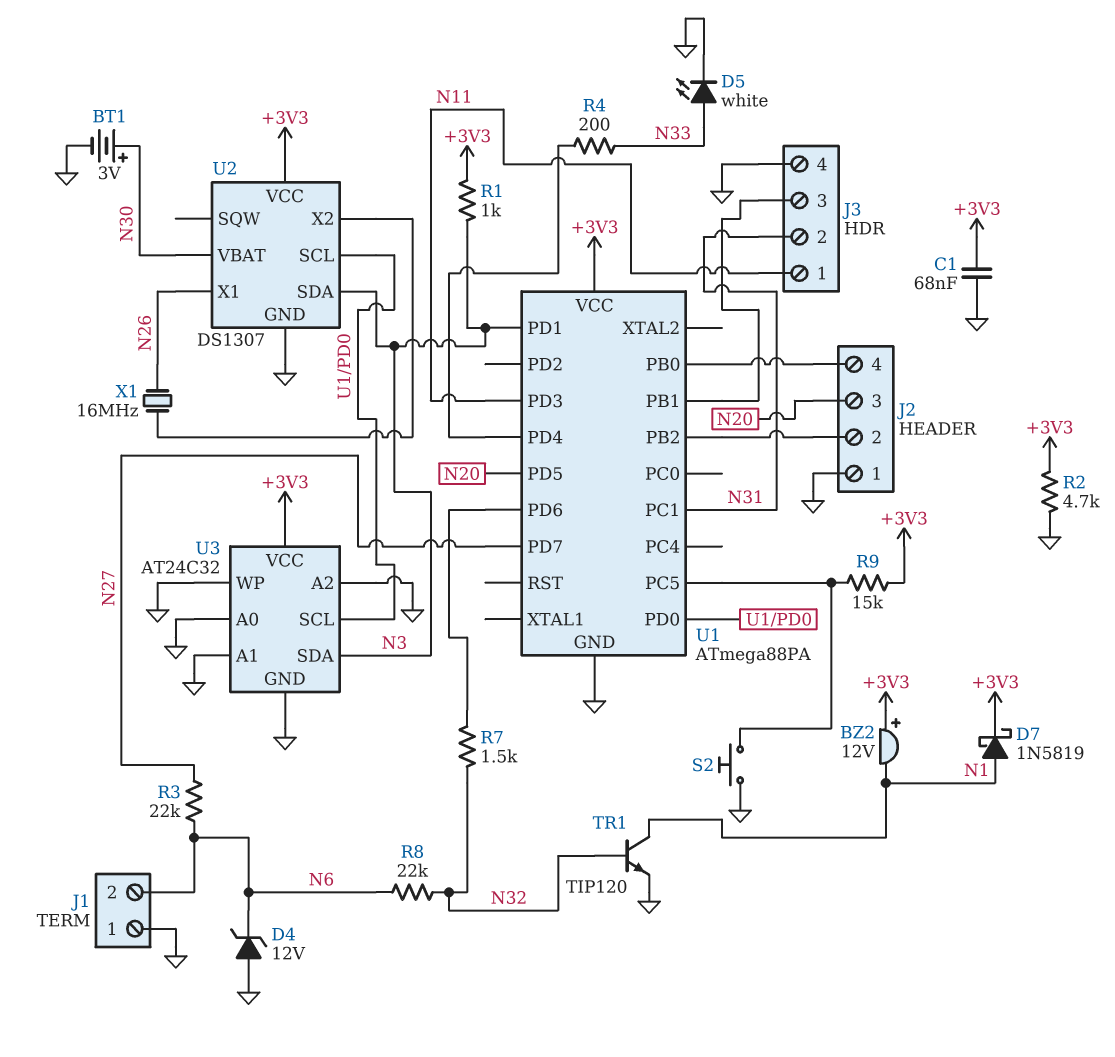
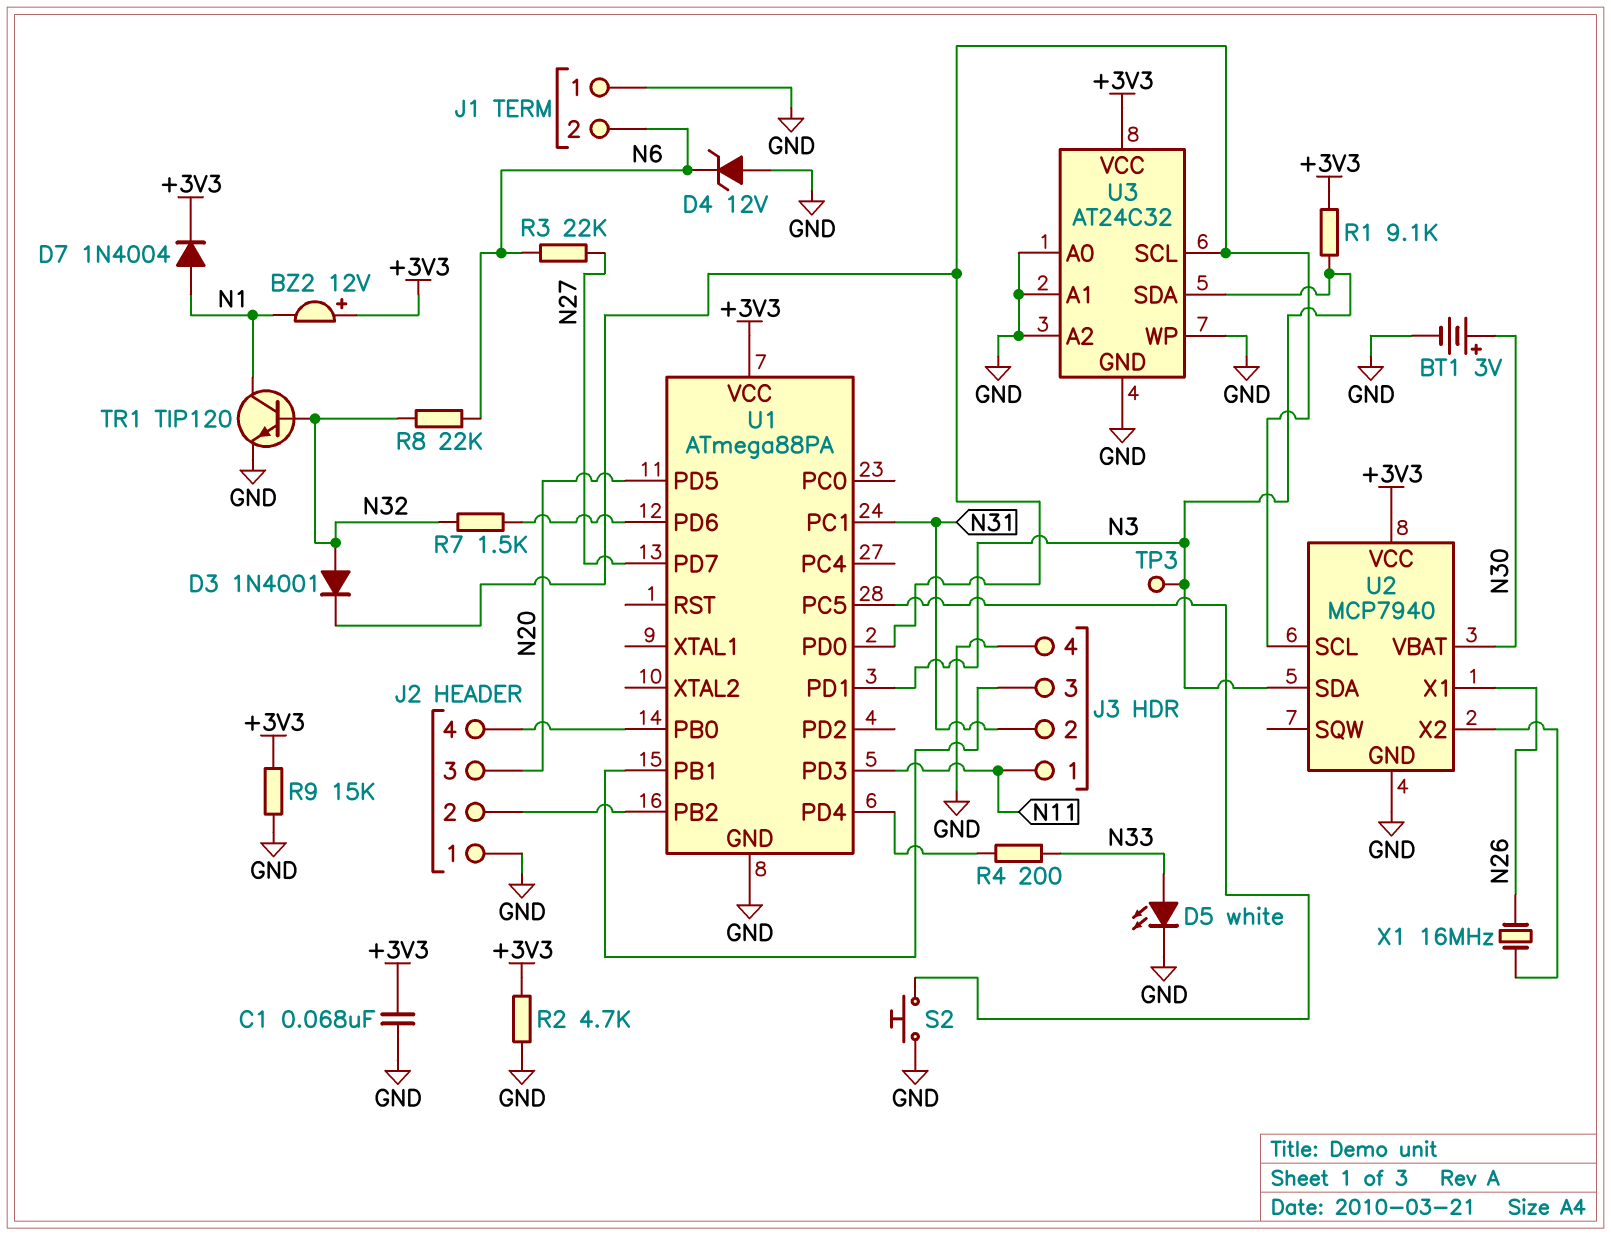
D3: none -> diode 1N4001 (A N32, K U1/PD0)
D7: schottky 1N5819 (A N1, K +3V3) -> diode 1N4004 (A N1, K +3V3)
R1: 1k (+3V3, N3) -> 9.1k (+3V3, N3)
R9: 15k (+3V3, U1/PC5) -> 15k (+3V3, GND)
TP3: none -> test point (N3)
U2: DS1307 -> MCP7940

